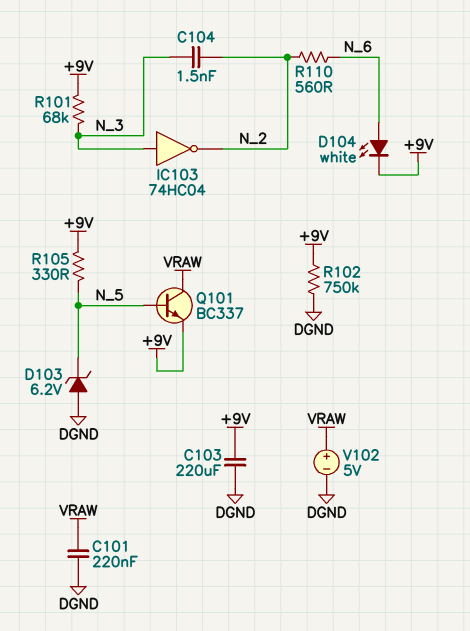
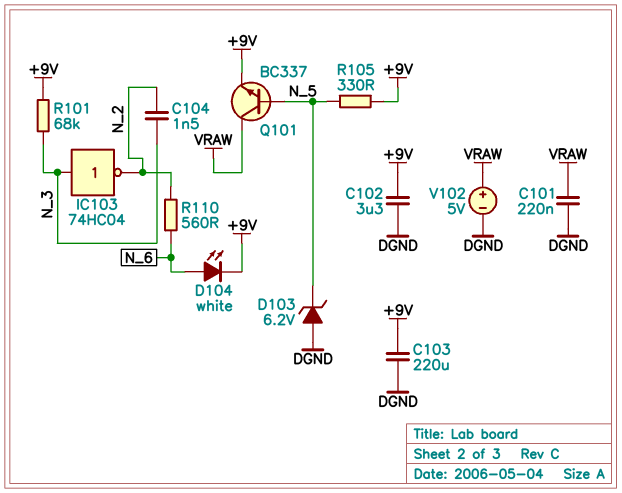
C102: none -> 3.3uF (+9V, DGND)
R102: 750k (+9V, DGND) -> none

